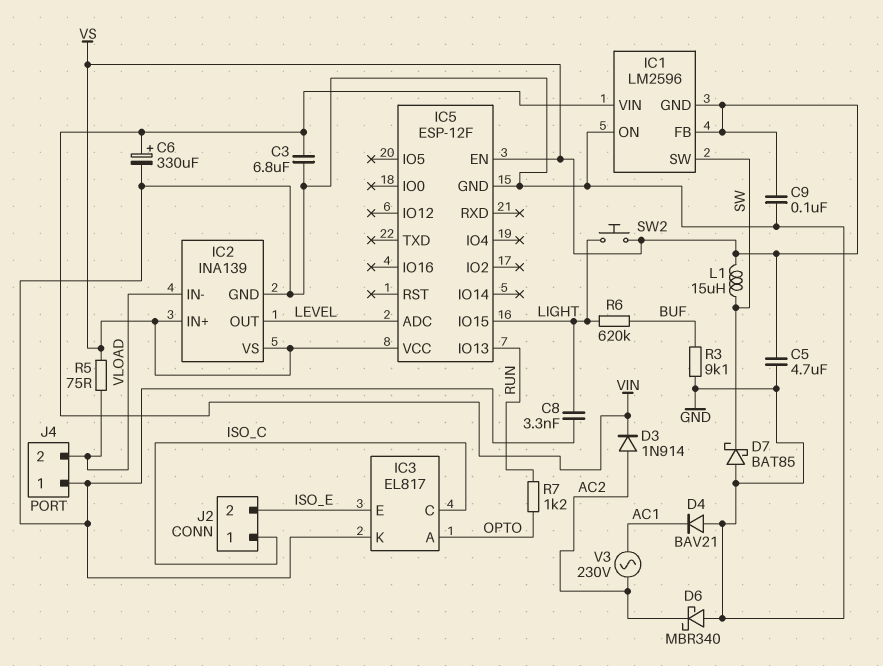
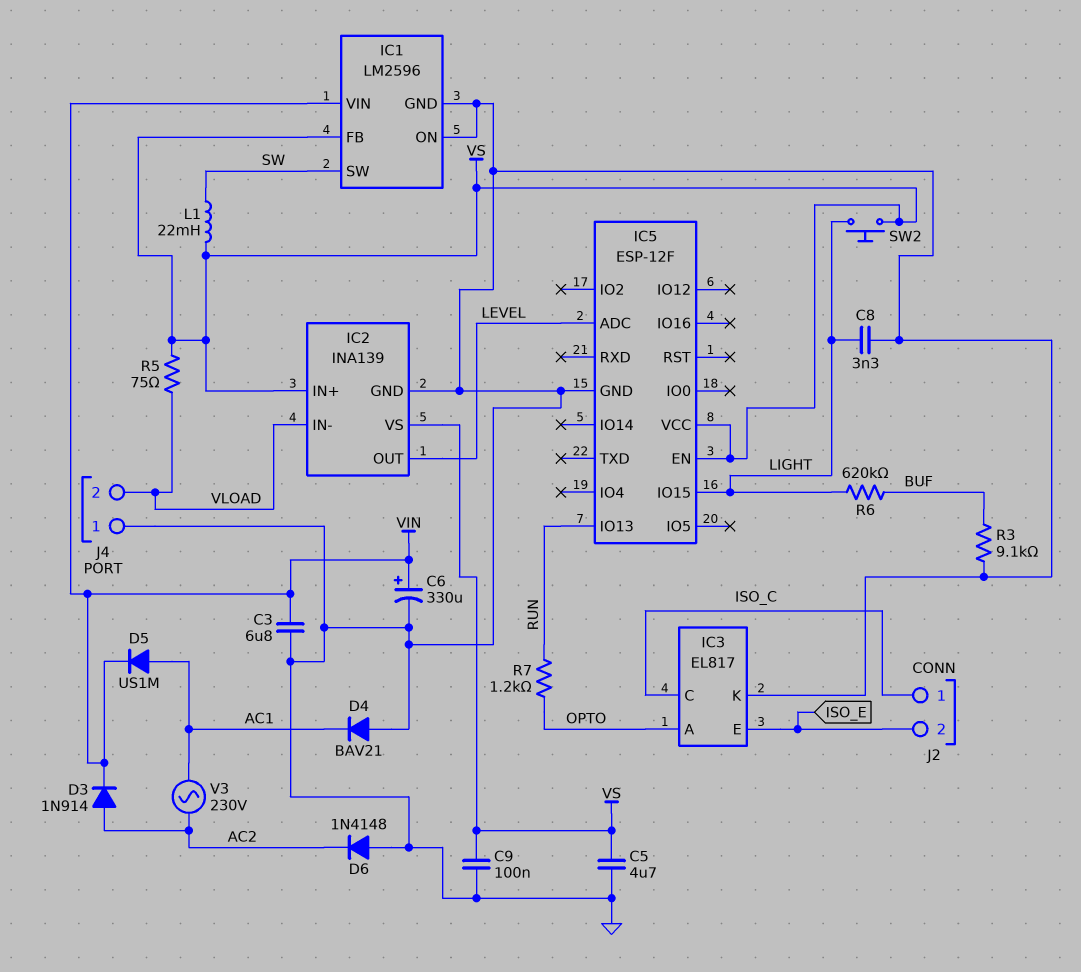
D5: none -> diode US1M (A AC1, K VIN)
D6: schottky MBR340 (A GND, K AC2) -> diode 1N4148 (A GND, K AC2)
D7: schottky BAT85 (A GND, K SW) -> none
IC1 pin GND: VS -> GND
L1: 15uH (SW, VS) -> 22mH (SW, VS)

